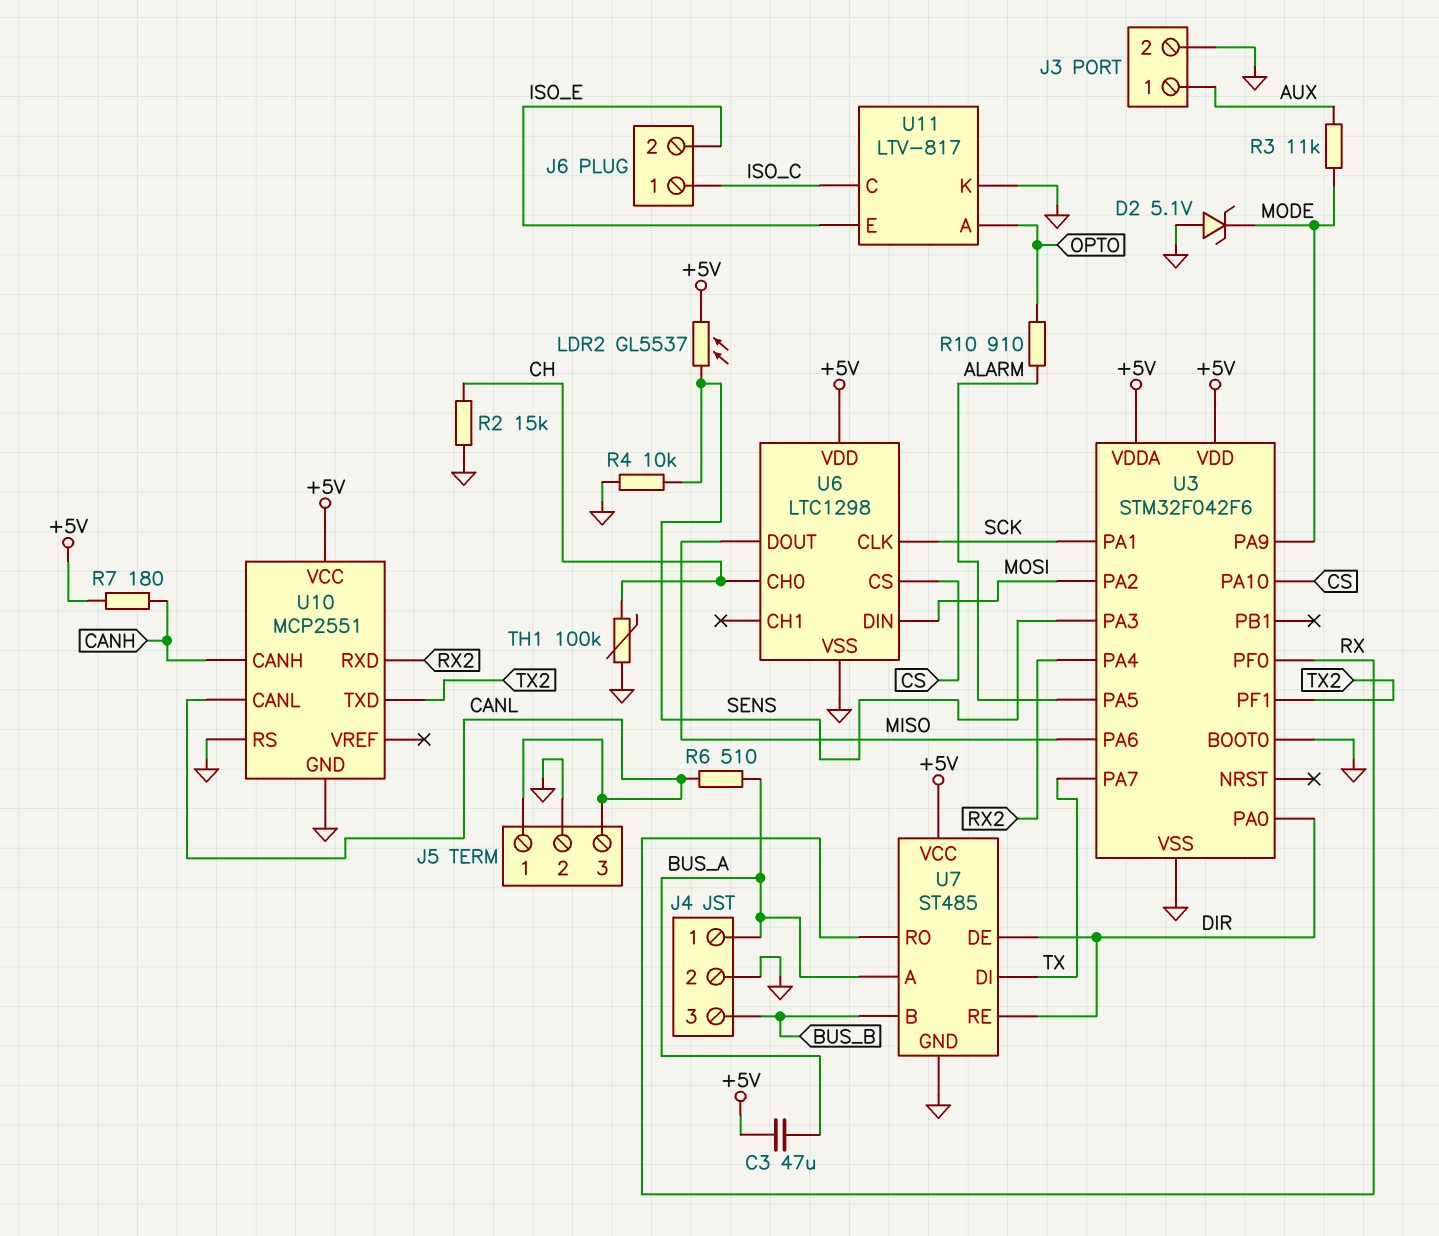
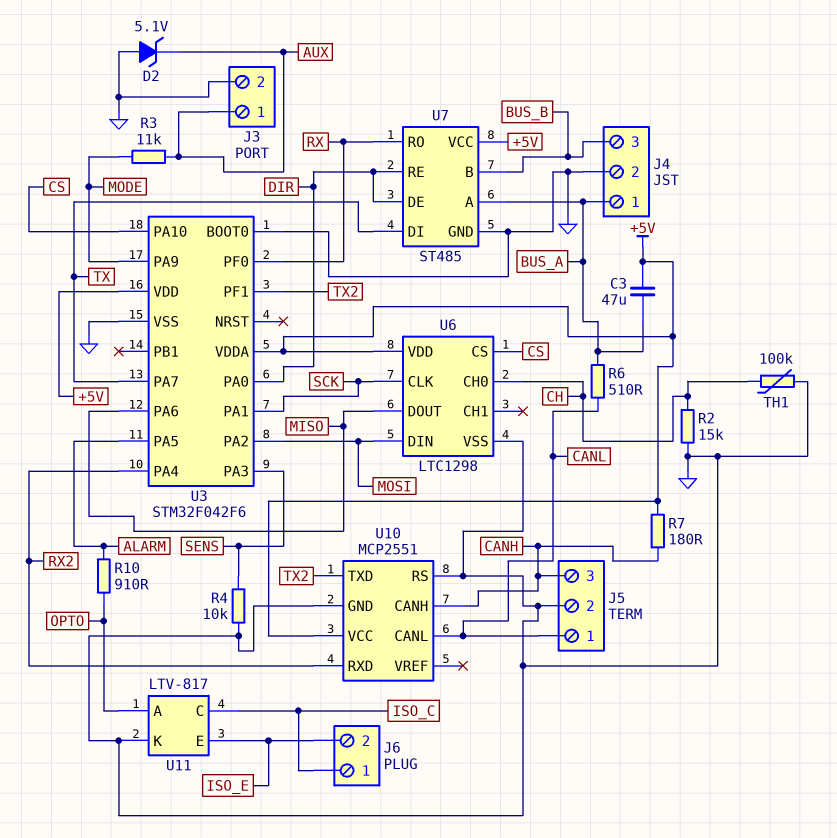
D2: zener 5.1V (A GND, K MODE) -> zener 5.1V (A GND, K AUX)
J5 pin 3: CANL -> CANH
LDR2: GL5537 (+5V, SENS) -> none

